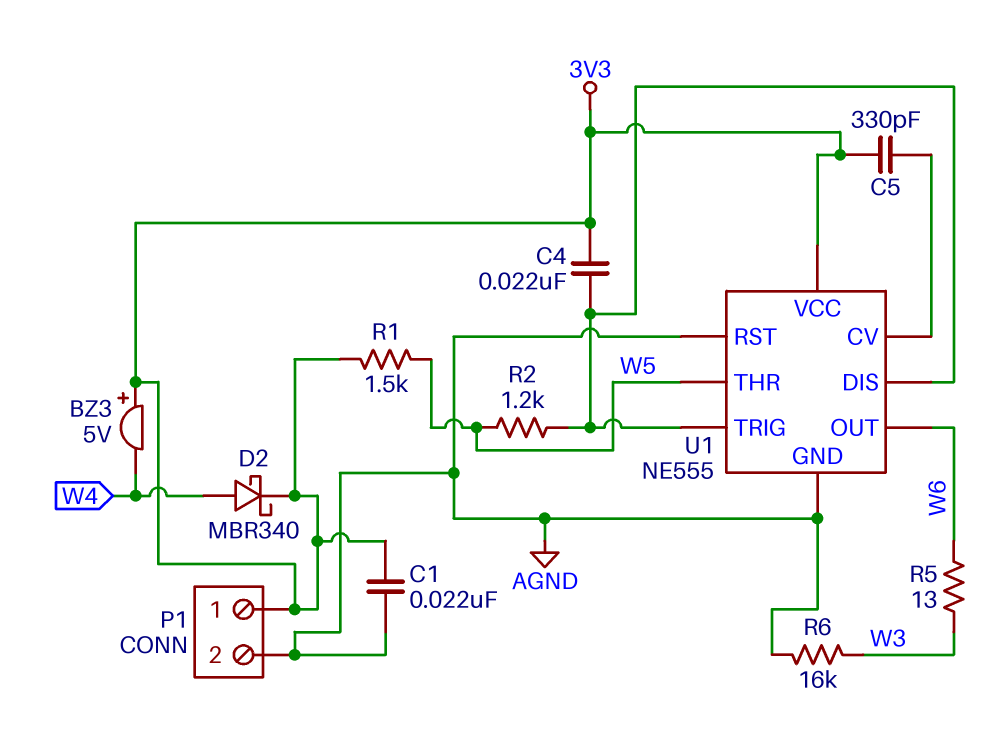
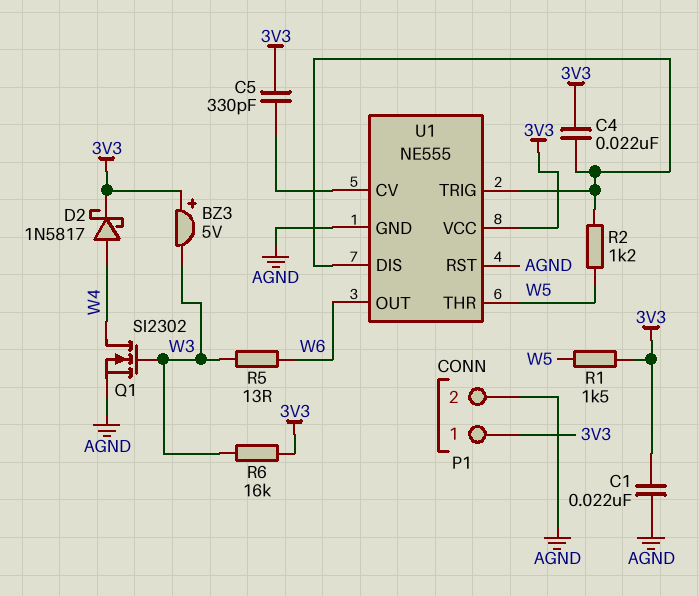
BZ3: buzzer 5V (plus 3V3, minus W4) -> buzzer 5V (plus 3V3, minus W3)
D2: schottky MBR340 (A W4, K 3V3) -> schottky 1N5817 (A W4, K 3V3)
Q1: none -> NMOS SI2302 (G W3, D W4, S AGND)
R6: 16k (AGND, W3) -> 16k (3V3, W3)

